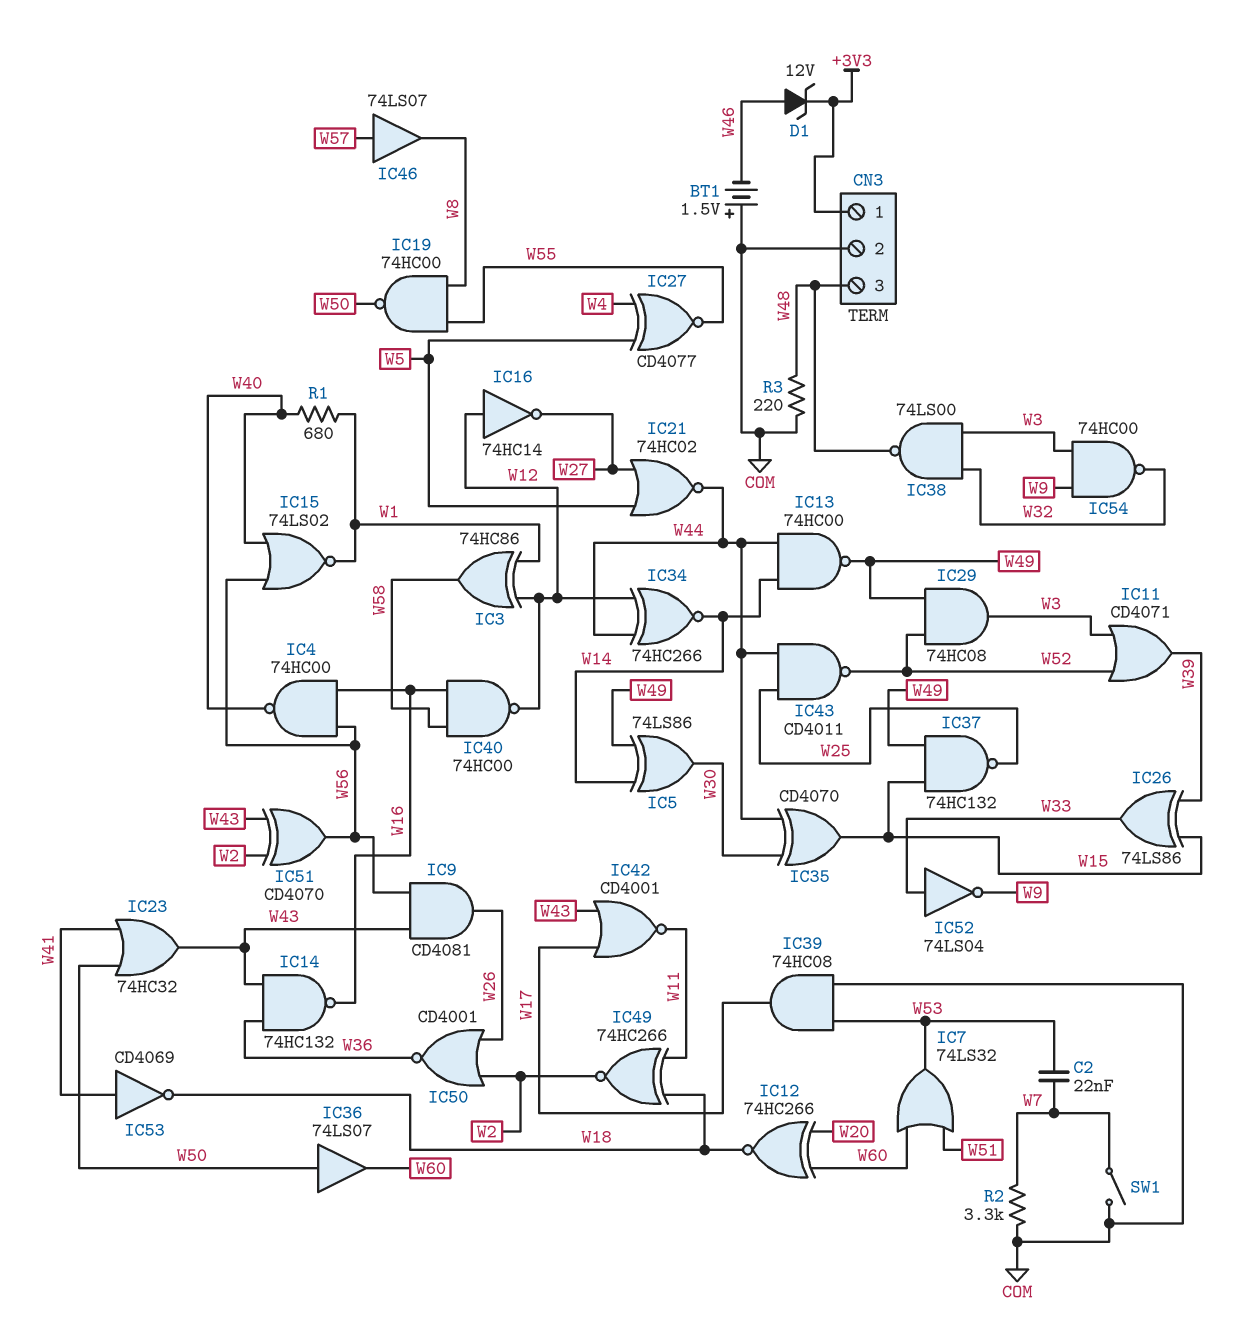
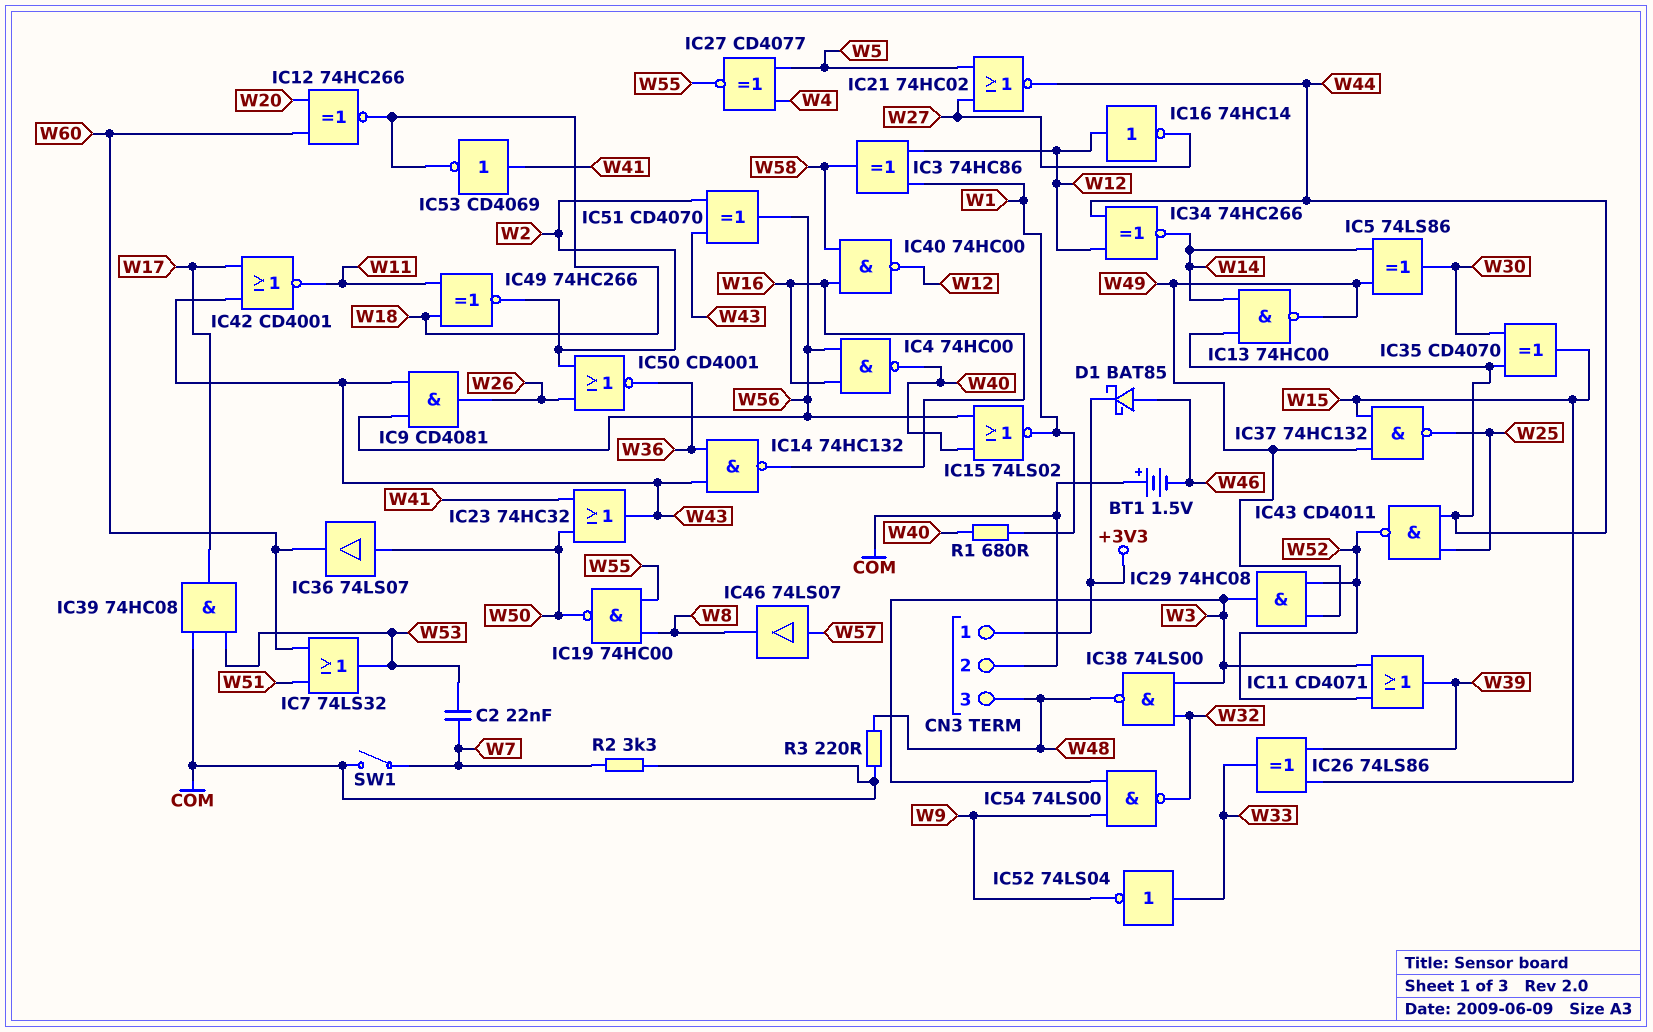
D1: zener 12V (A W46, K +3V3) -> schottky BAT85 (A W46, K +3V3)
IC54: NAND 74HC00 (in W3, in W9, out W32) -> NAND 74LS00 (in W3, in W9, out W32)

